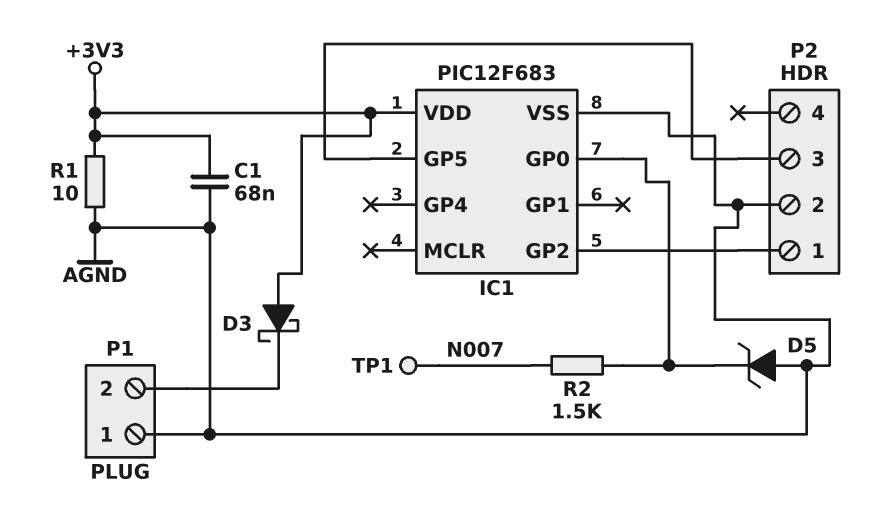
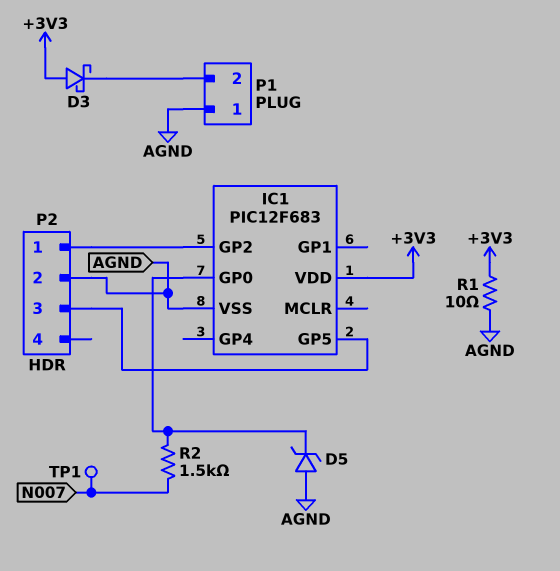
C1: 68nF (+3V3, AGND) -> none

